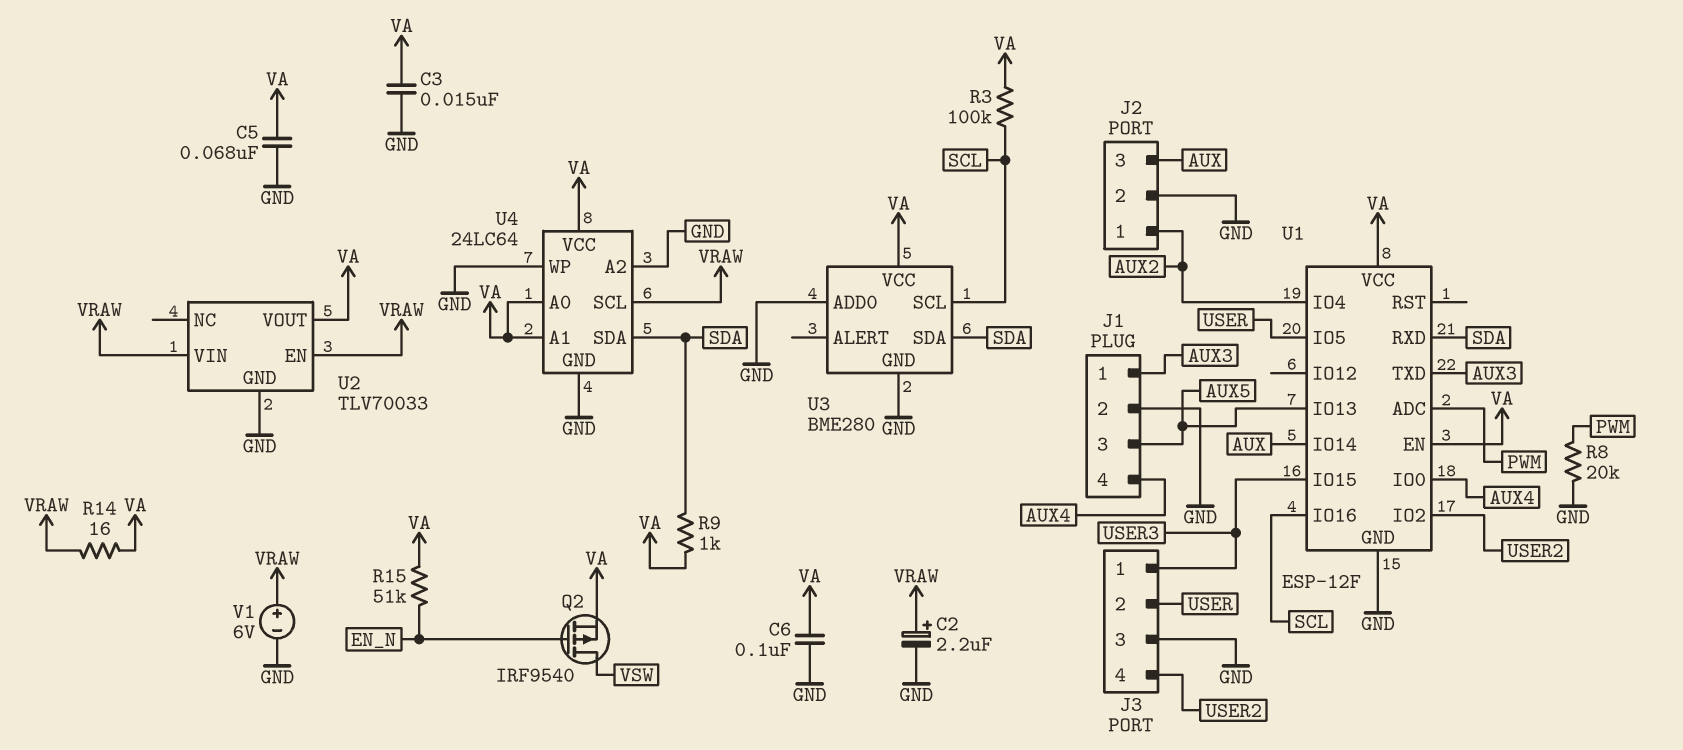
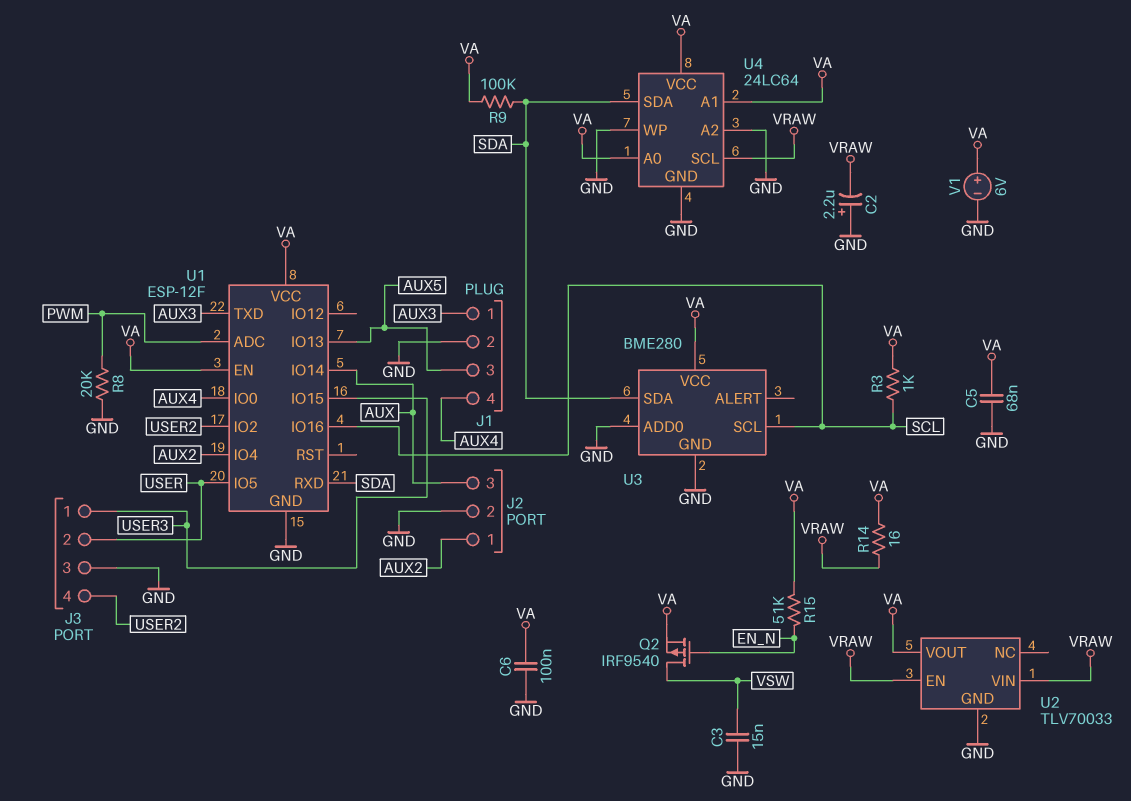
C2: 2.2uF (plus VRAW, minus GND) -> 2.2uF (plus GND, minus VRAW)
C3: 15nF (GND, VA) -> 15nF (GND, VSW)
R3: 100k (SCL, VA) -> 1k (SCL, VA)
R9: 1k (SDA, VA) -> 100k (SDA, VA)
V1: 6V (plus VRAW, minus GND) -> 6V (plus VA, minus GND)

